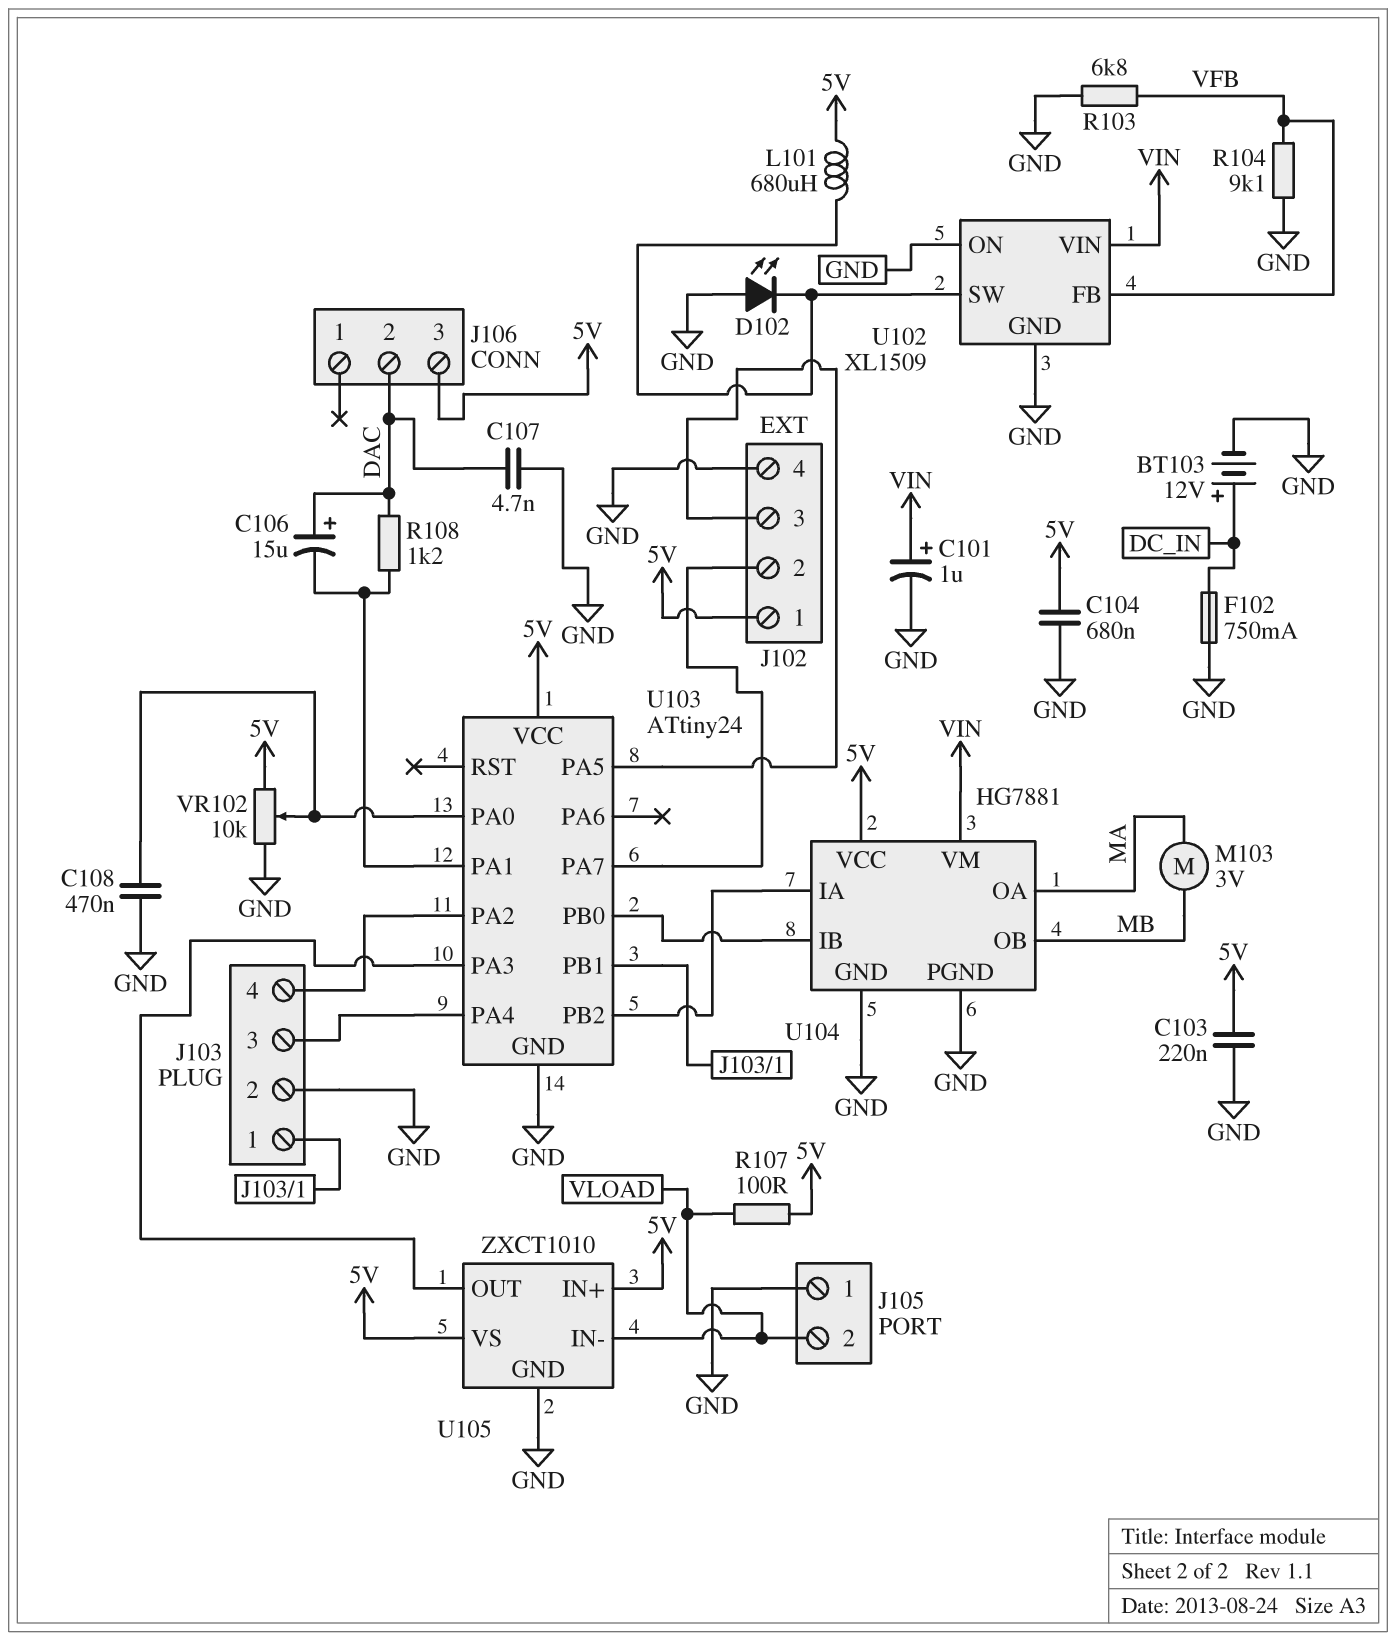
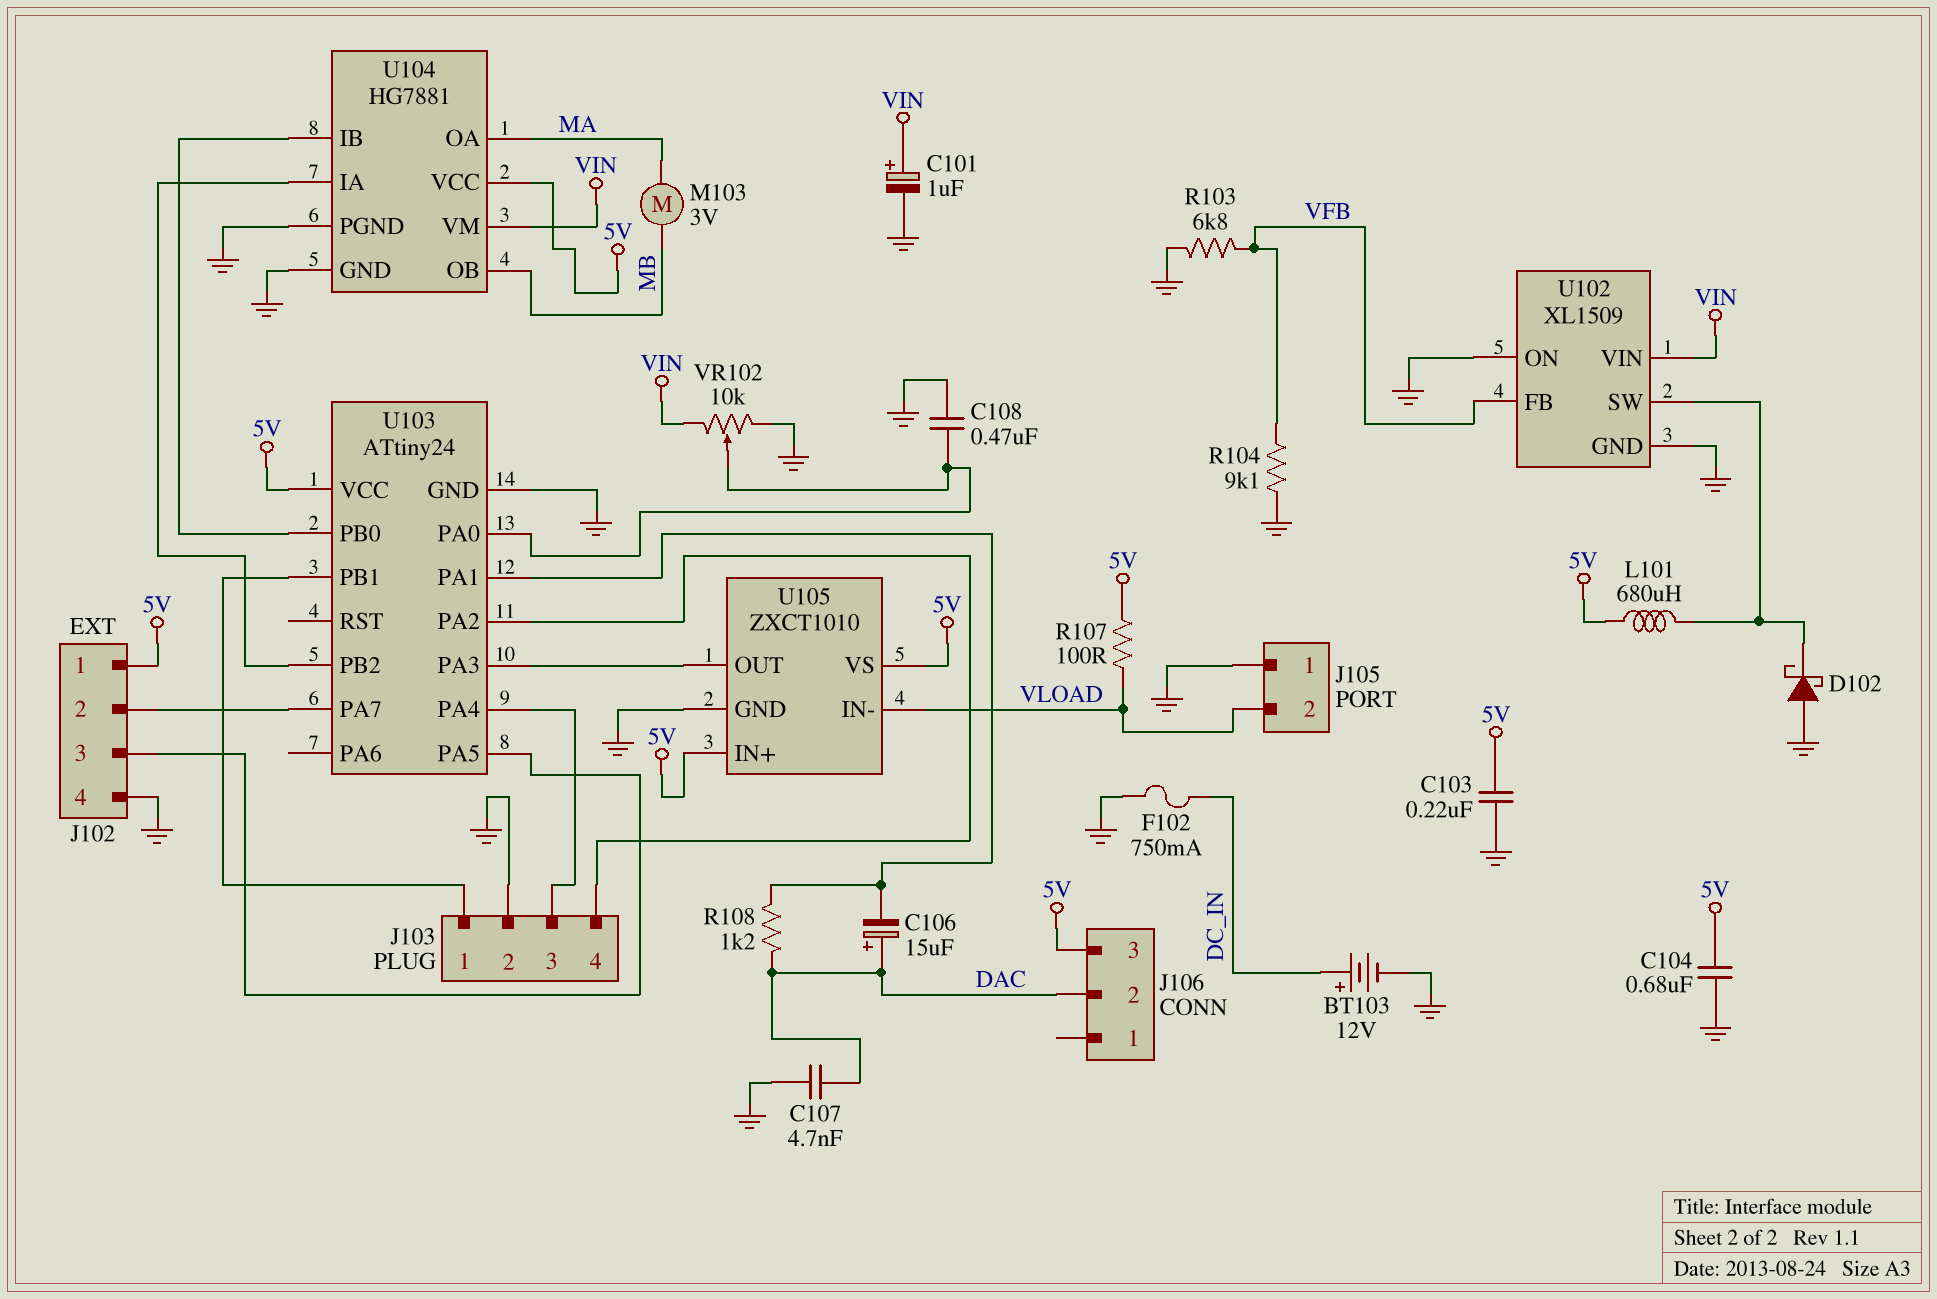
D102: LED (A GND, K U102/SW) -> schottky (A GND, K U102/SW)
VR102: 10k (5V, GND, wiper U103/PA0) -> 10k (GND, VIN, wiper U103/PA0)

